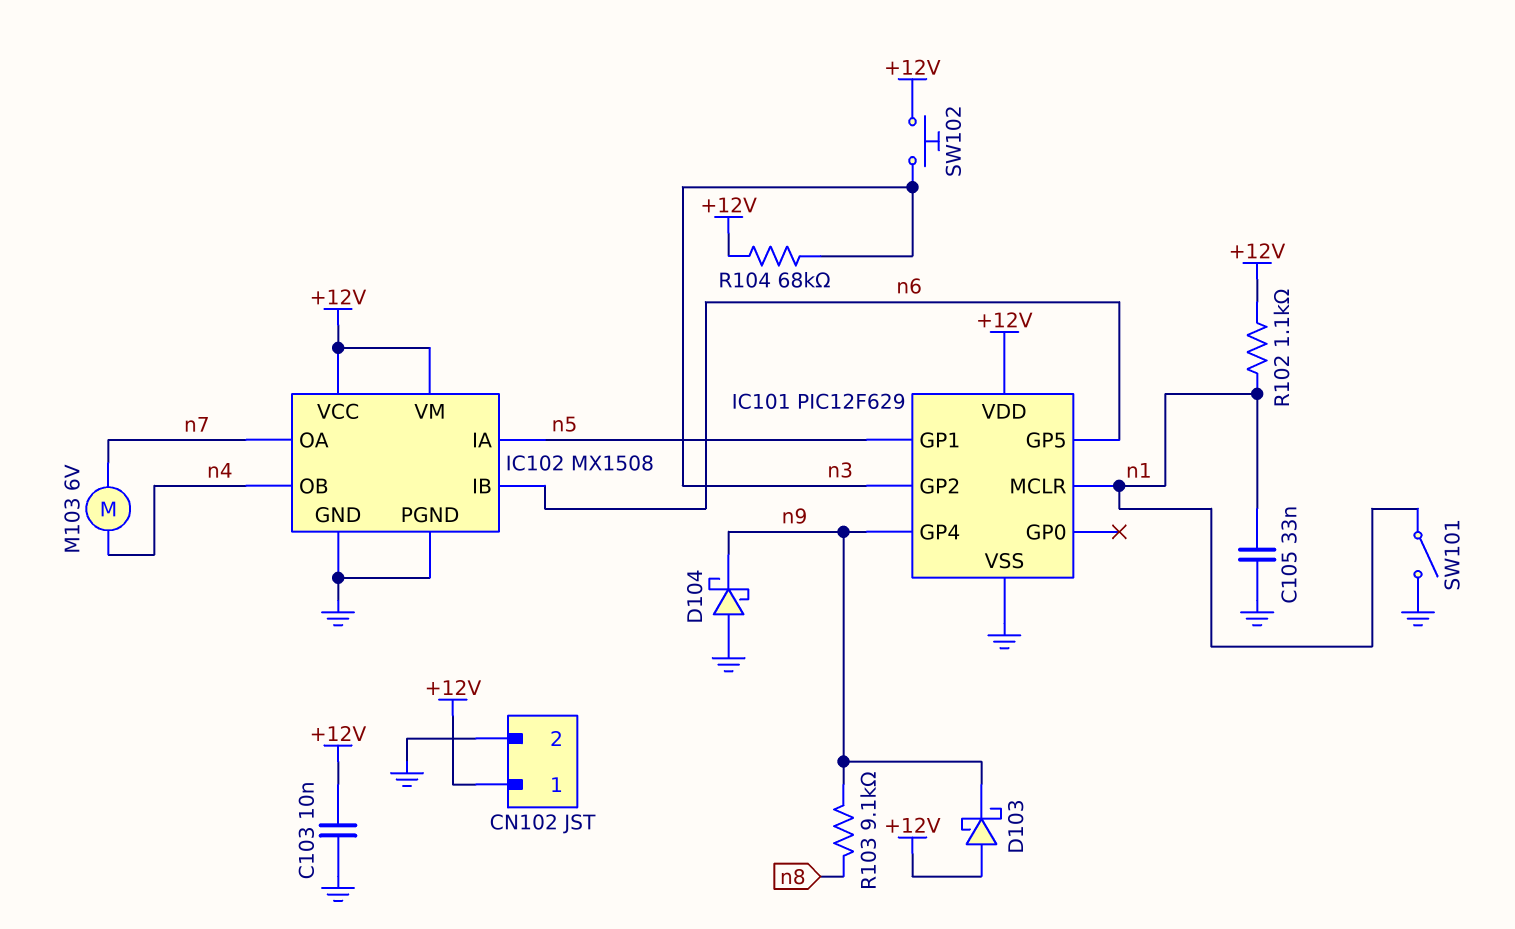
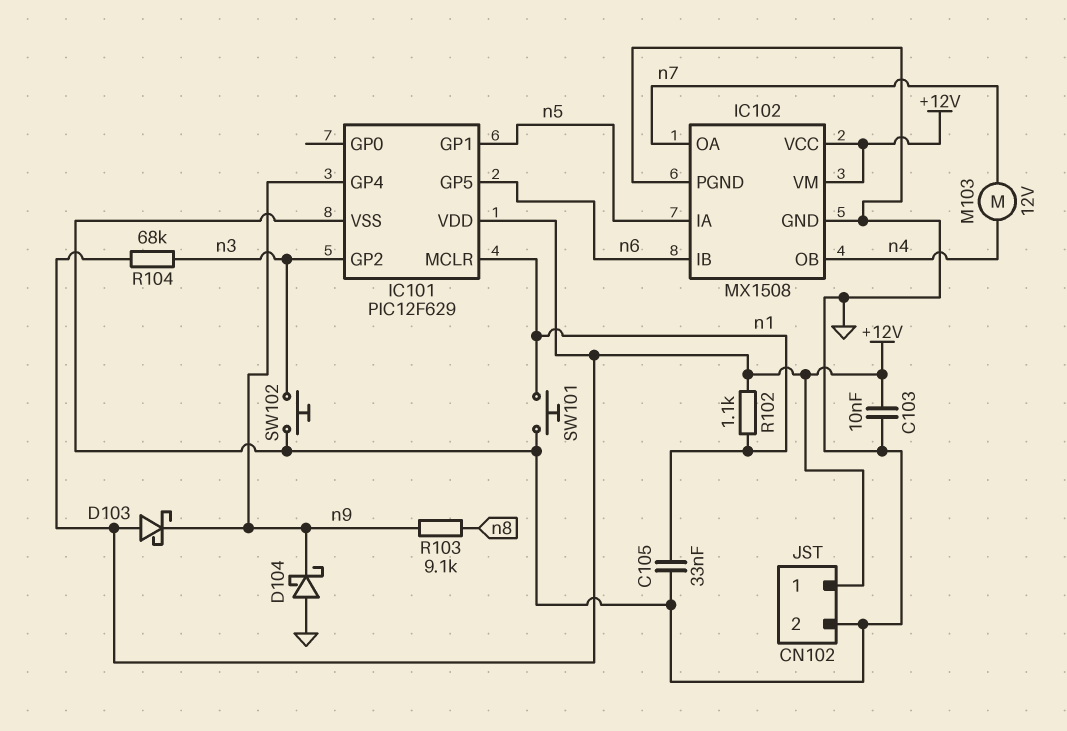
M103: motor 6V (n4, n7) -> motor 12V (n4, n7)
SW101: switch (GND, n1) -> button (GND, n1)
SW102: button (+12V, n3) -> button (GND, n3)

